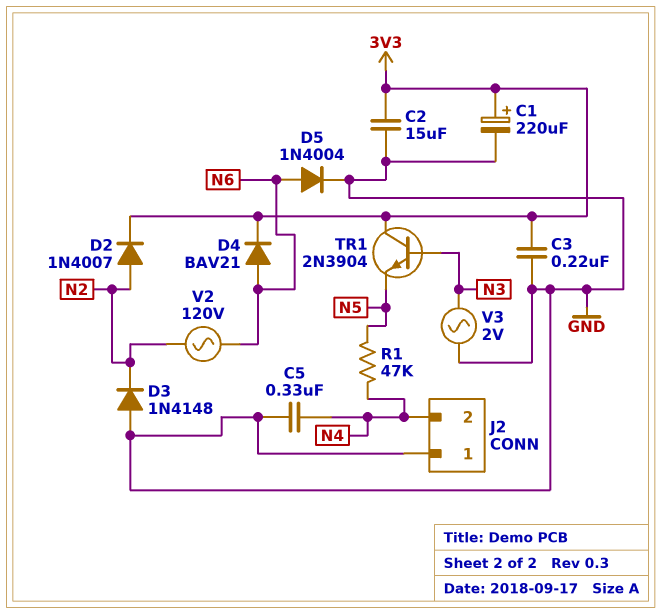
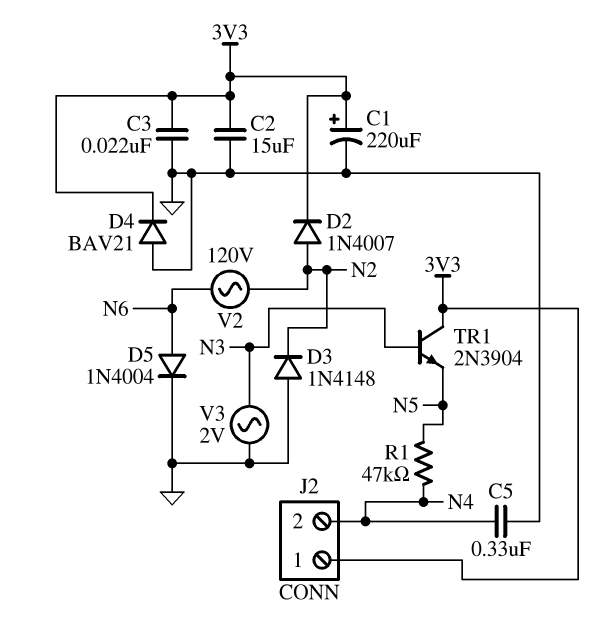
C3: 220nF (3V3, GND) -> 22nF (3V3, GND)
D4: diode BAV21 (A N6, K 3V3) -> diode BAV21 (A GND, K 3V3)
J2 pin 1: GND -> 3V3

